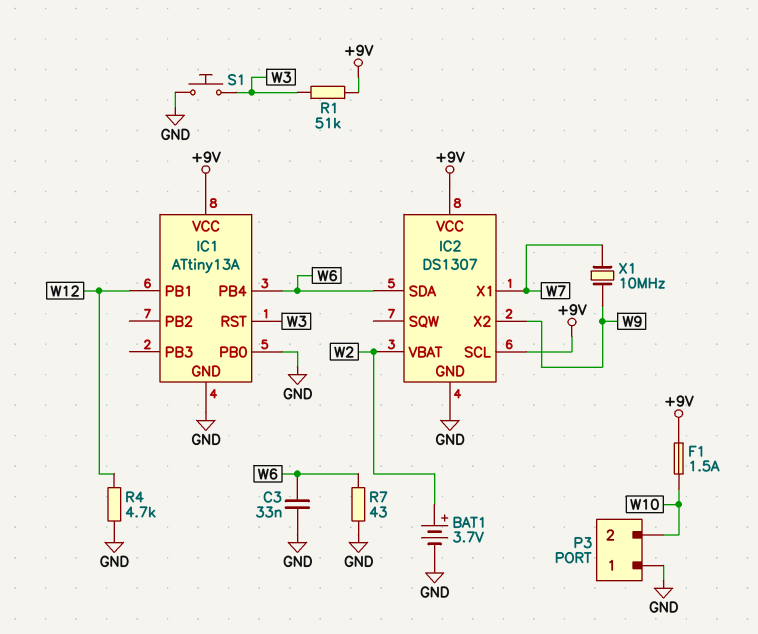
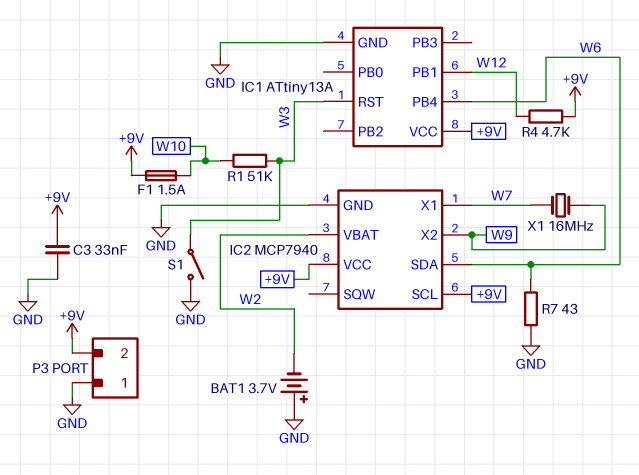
BAT1: 3.7V (plus W2, minus GND) -> 3.7V (plus GND, minus W2)
C3: 33nF (GND, W6) -> 33nF (+9V, GND)
IC1 pin PB0: GND -> none
IC2: DS1307 -> MCP7940
P3 pin 2: W10 -> +9V
R1: 51k (+9V, W3) -> 51k (W3, W10)
R4: 4.7k (GND, W12) -> 4.7k (+9V, W12)
S1: button (GND, W3) -> switch (GND, W3)
X1: 10MHz (W7, W9) -> 16MHz (W7, W9)

